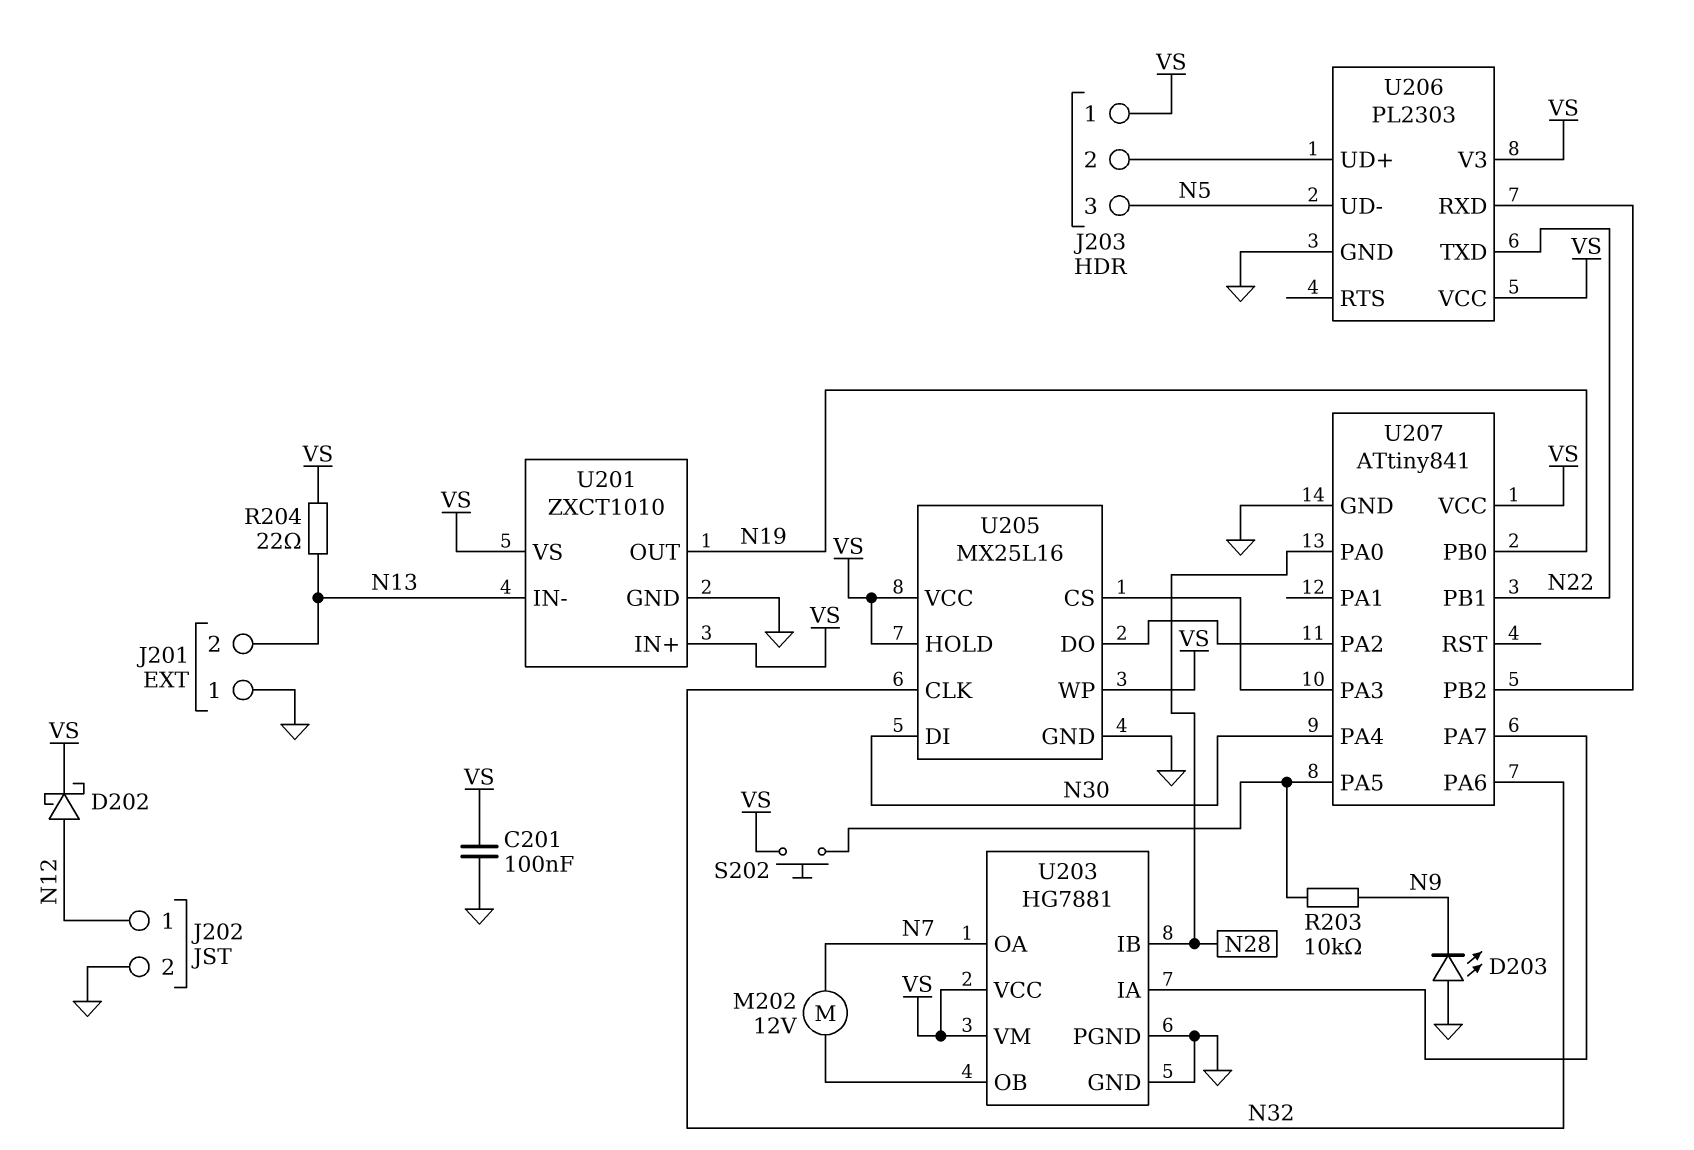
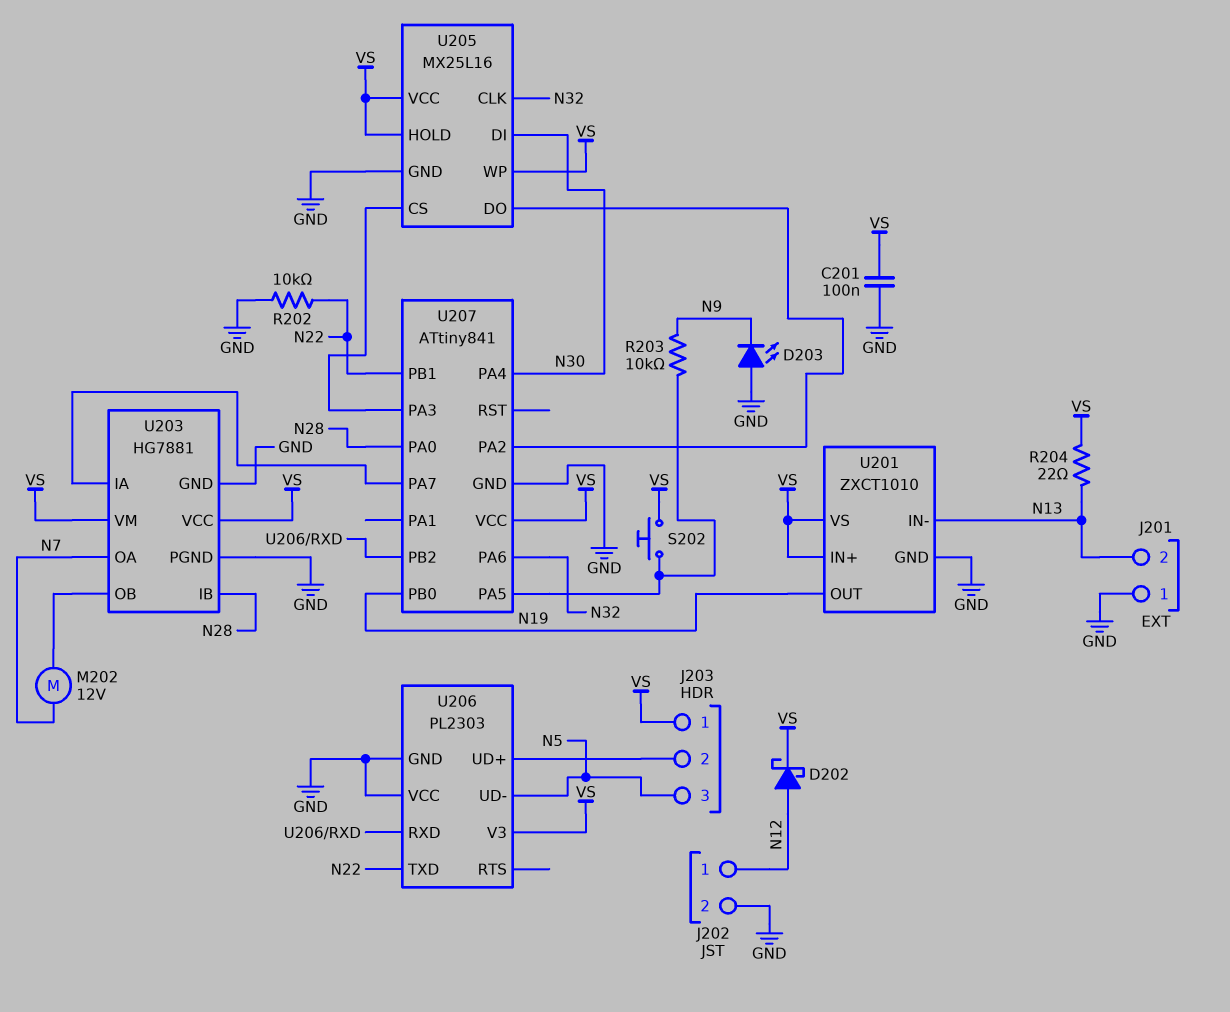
R202: none -> 10k (GND, N22)
U206 pin VCC: VS -> GND

